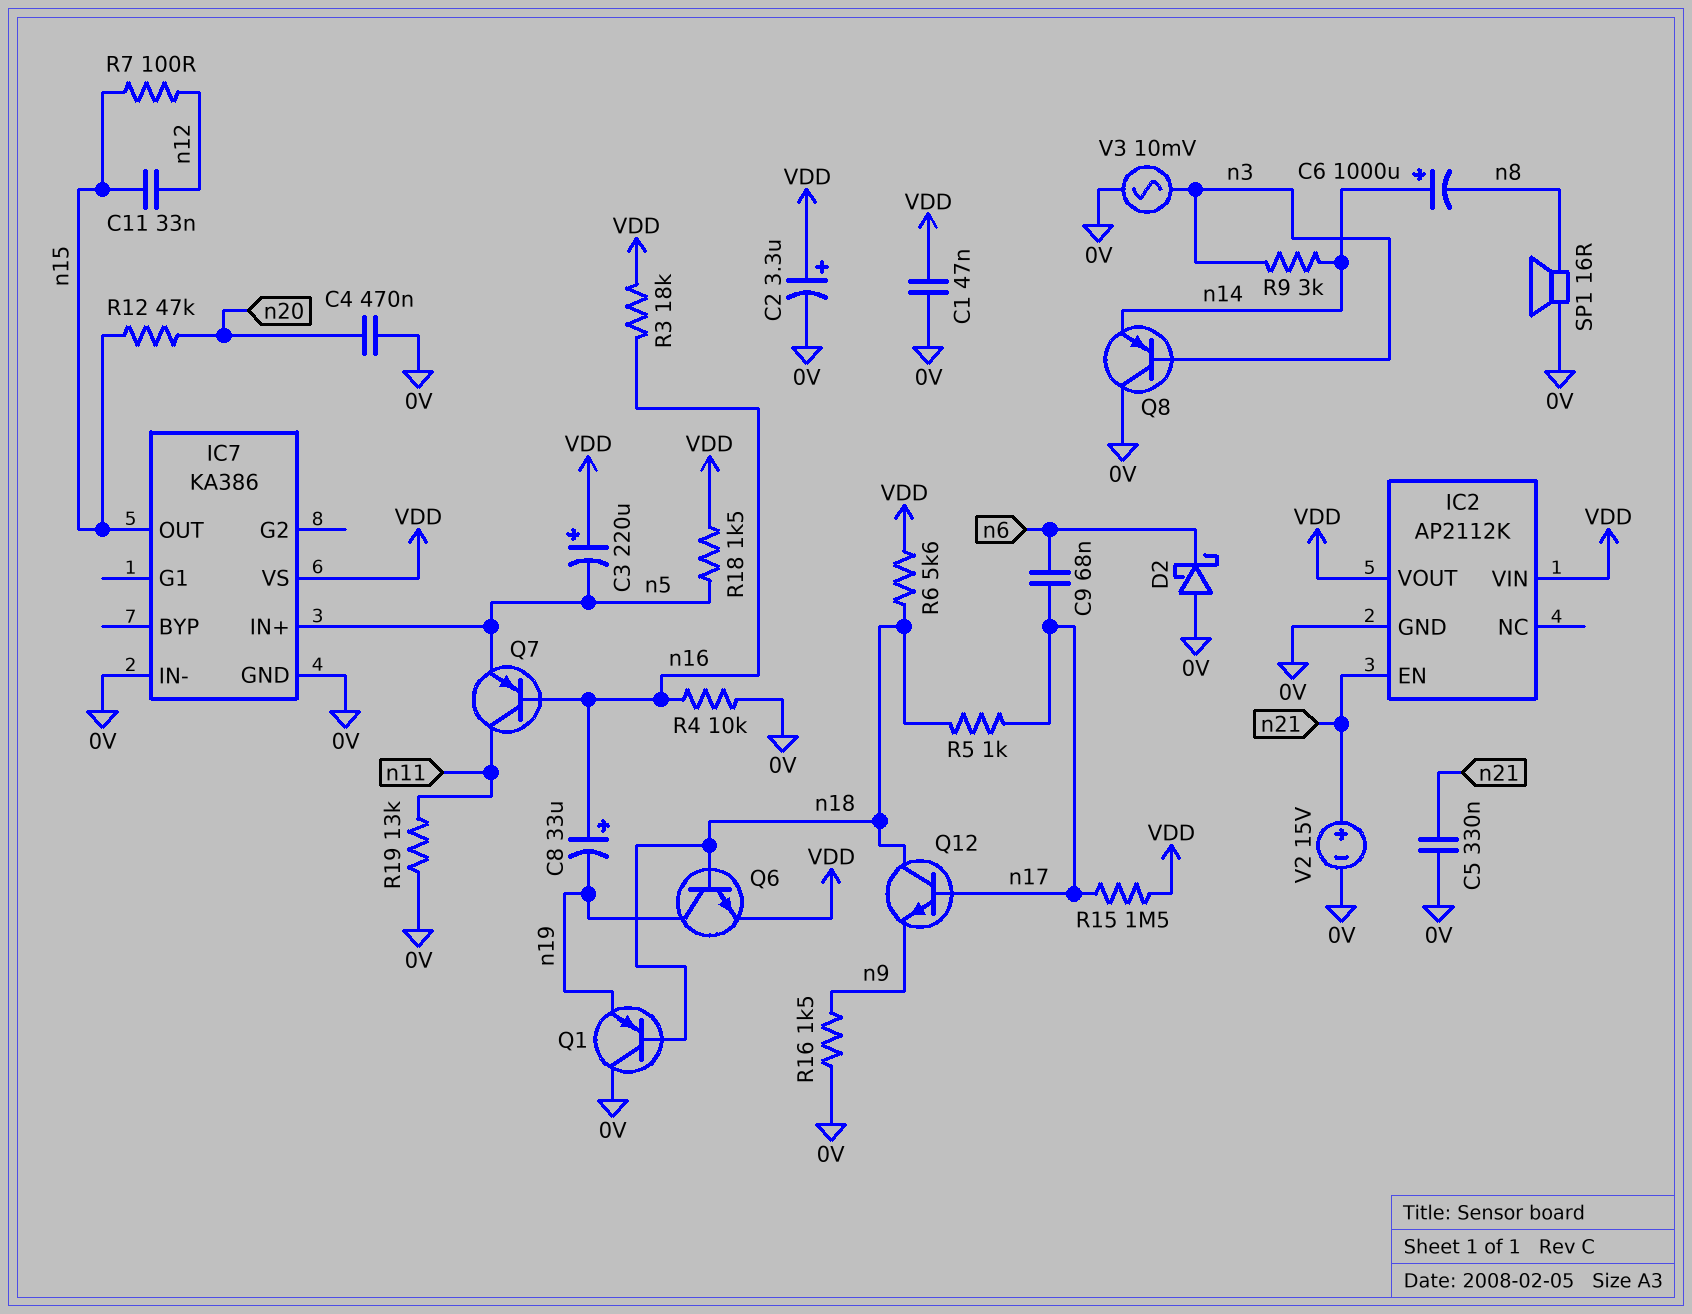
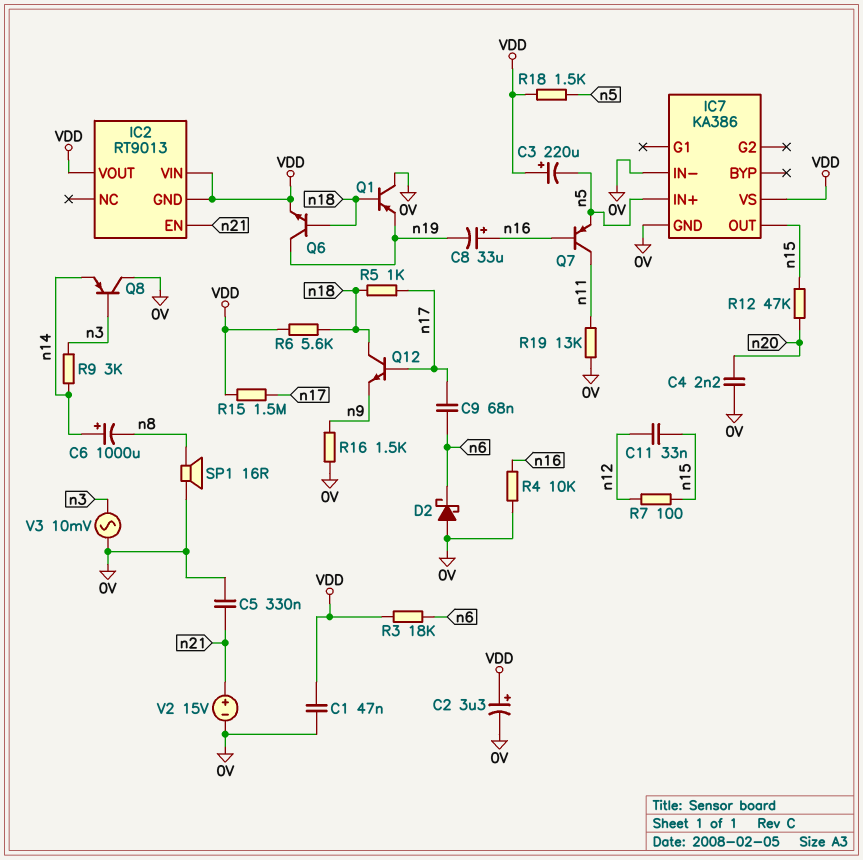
C4: 470nF (0V, n20) -> 2.2nF (0V, n20)
IC2: AP2112K -> RT9013
IC2 pin GND: 0V -> VDD
R3: 18k (VDD, n16) -> 18k (VDD, n6)

